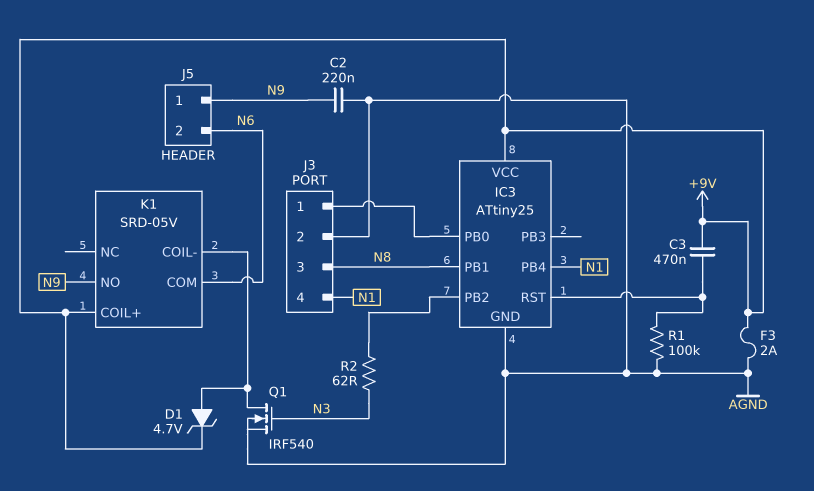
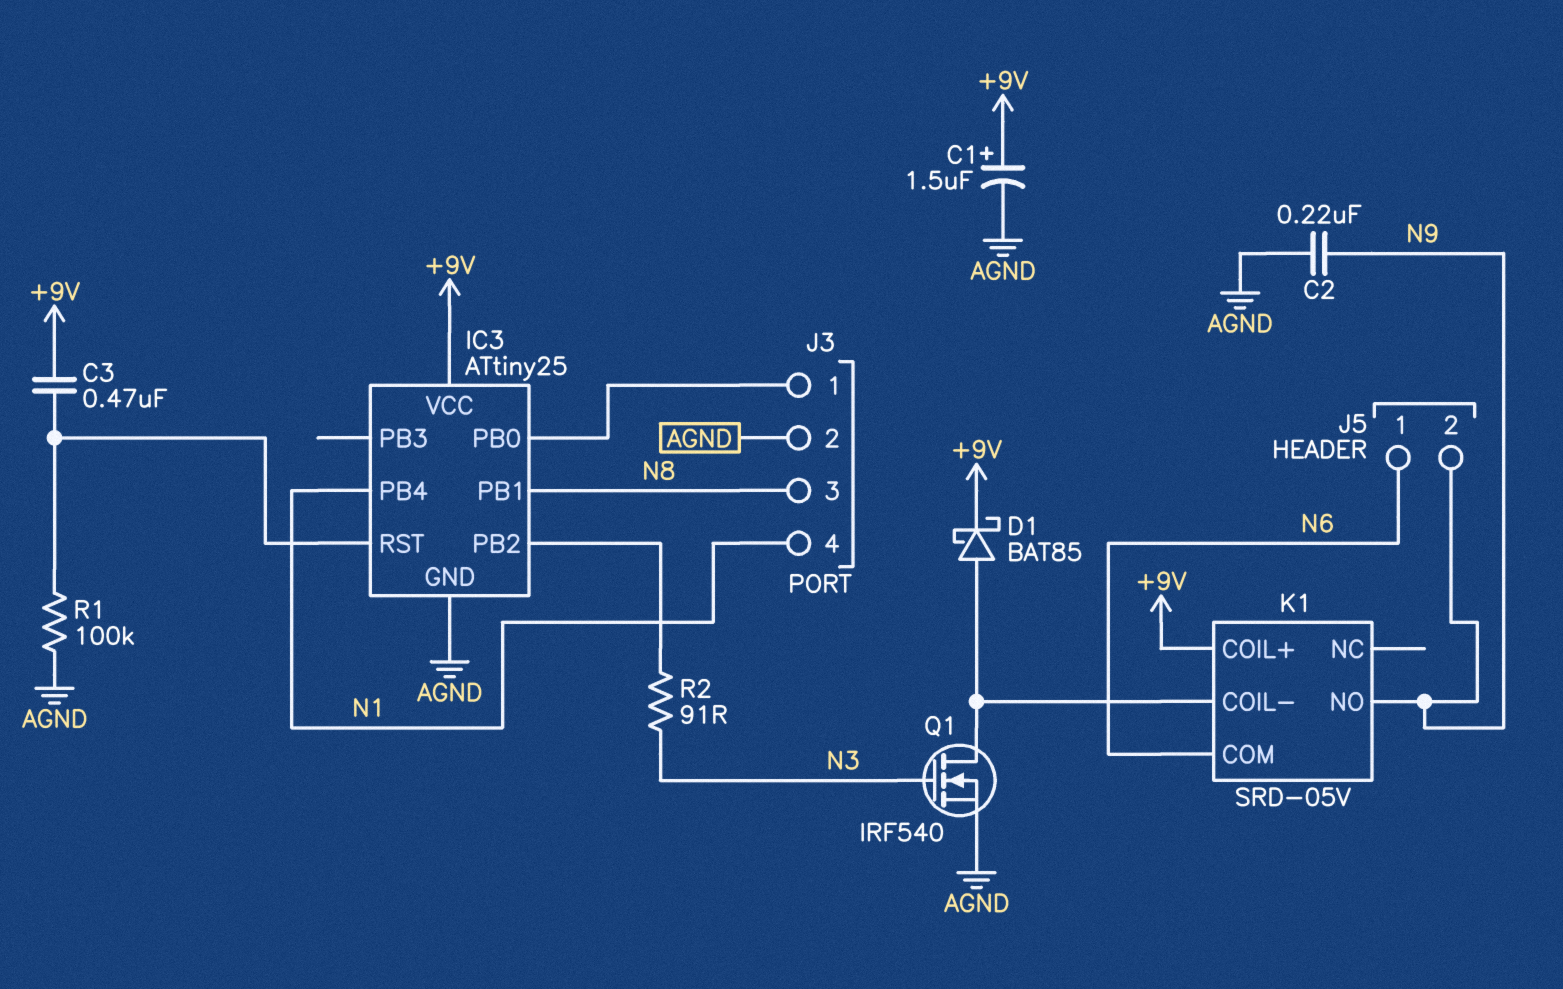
C1: none -> 1.5uF (plus +9V, minus AGND)
D1: zener 4.7V (A K1/COIL-, K +9V) -> schottky BAT85 (A K1/COIL-, K +9V)
F3: 2A (+9V, AGND) -> none
J5 pin 1: N9 -> N6
J5 pin 2: N6 -> N9
R2: 62 (IC3/PB2, N3) -> 91 (IC3/PB2, N3)

